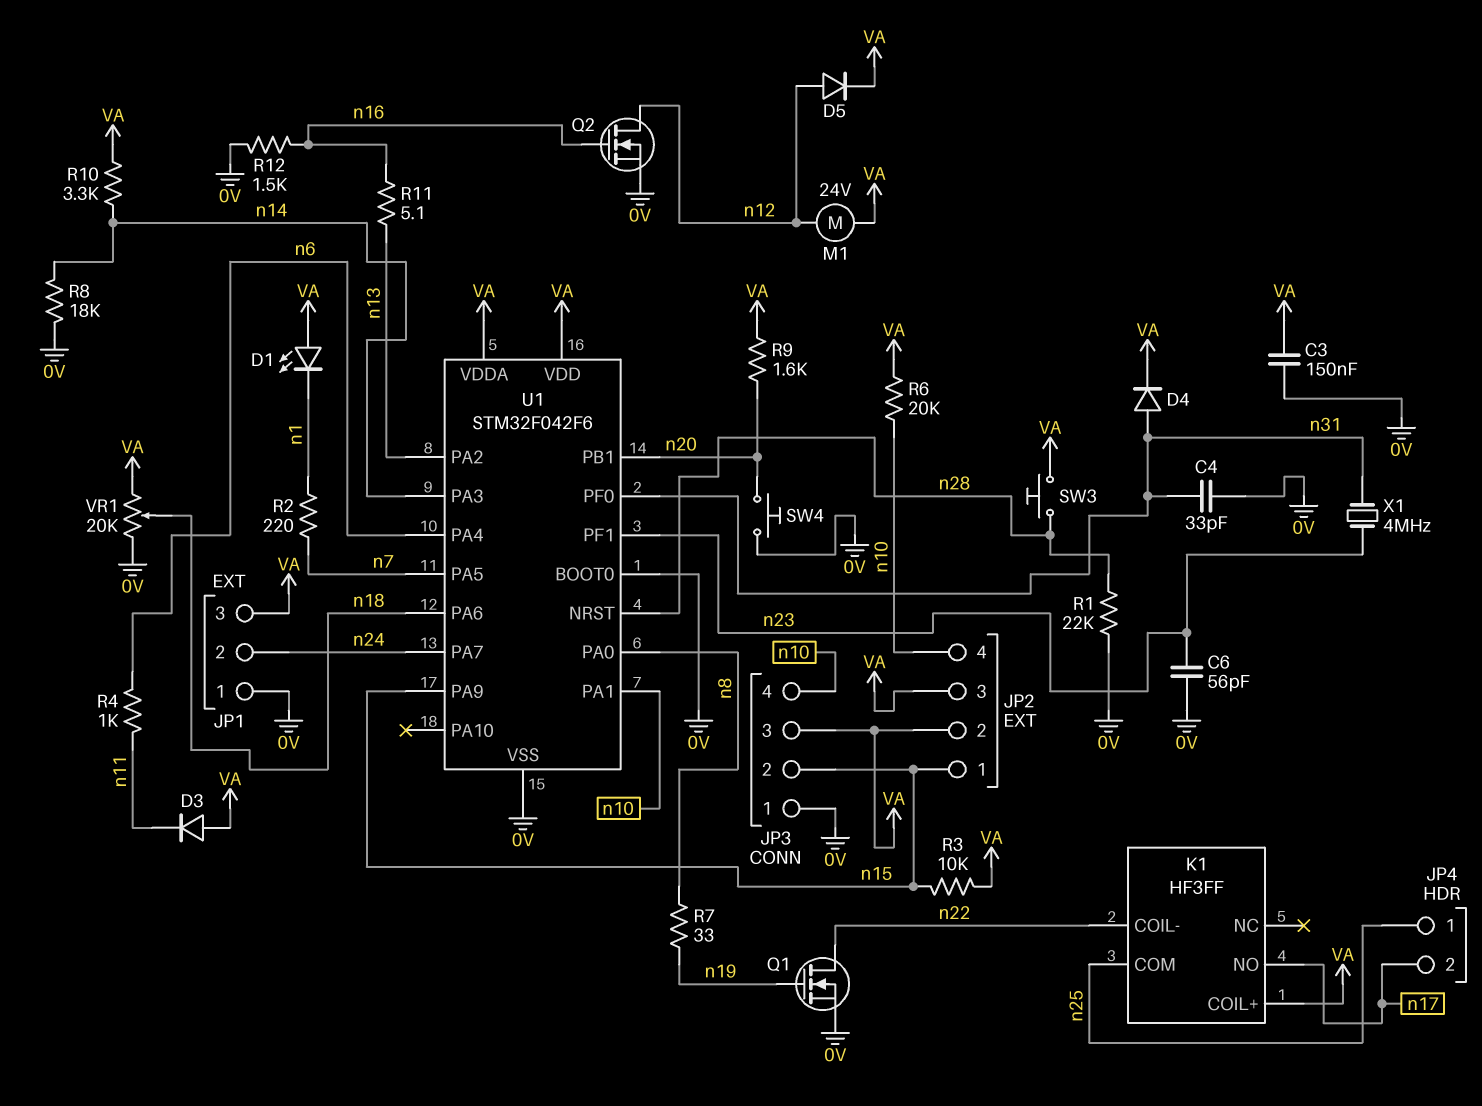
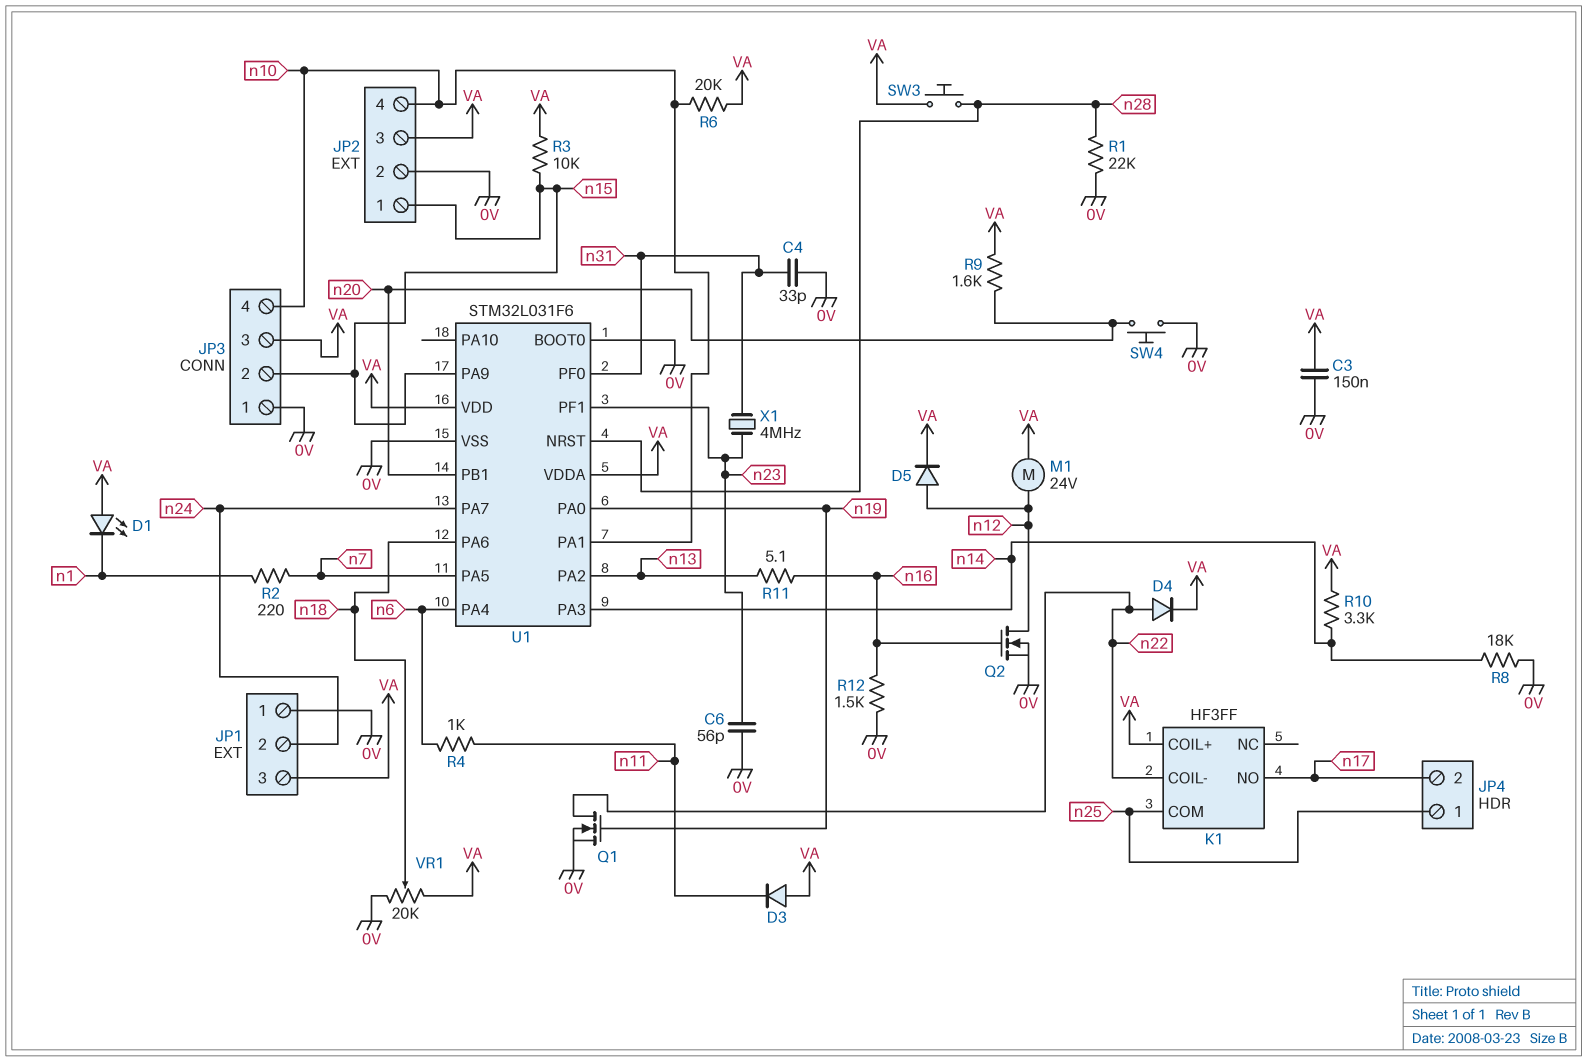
D4: diode (A n31, K VA) -> diode (A n22, K VA)
JP2 pin 2: VA -> 0V
R7: 33 (n8, n19) -> none
U1: STM32F042F6 -> STM32L031F6
U1 pin PA0: n8 -> n19

